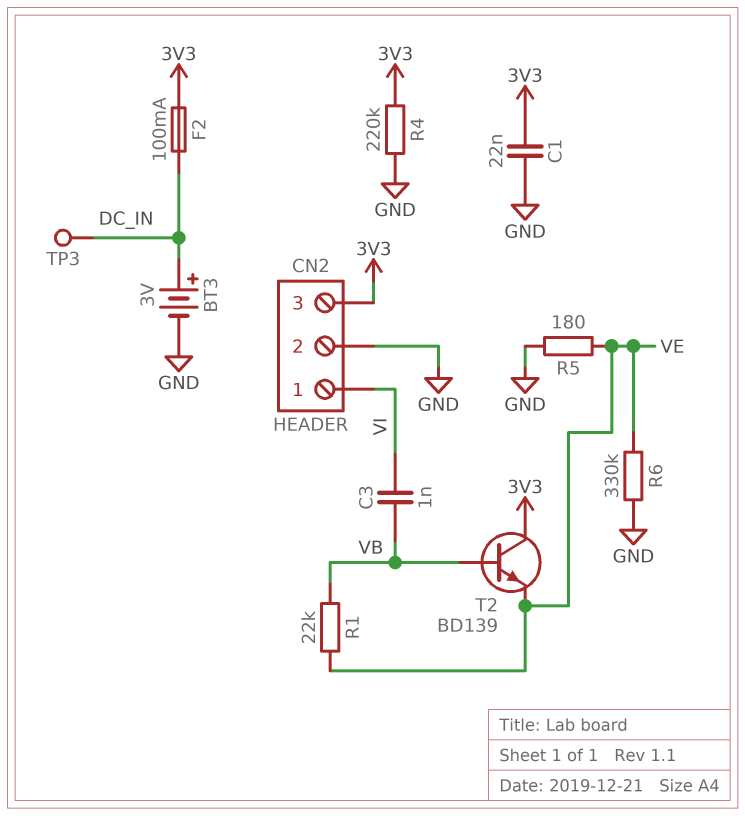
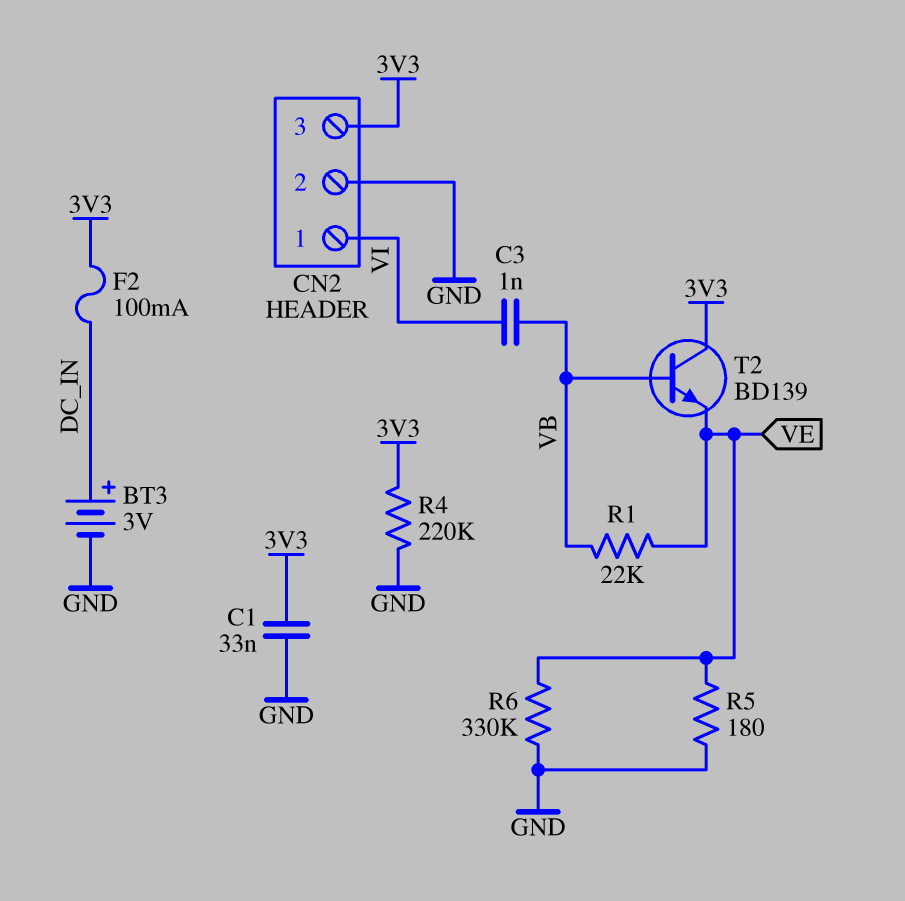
C1: 22nF (3V3, GND) -> 33nF (3V3, GND)
TP3: test point (DC_IN) -> none

